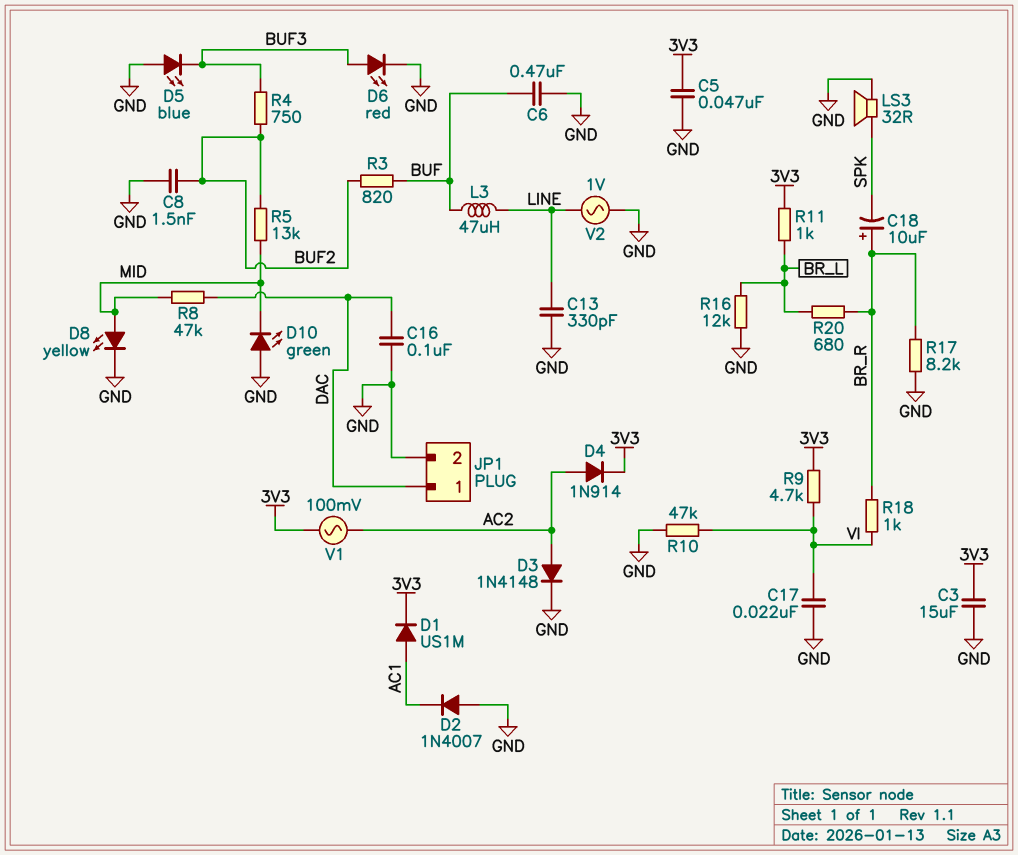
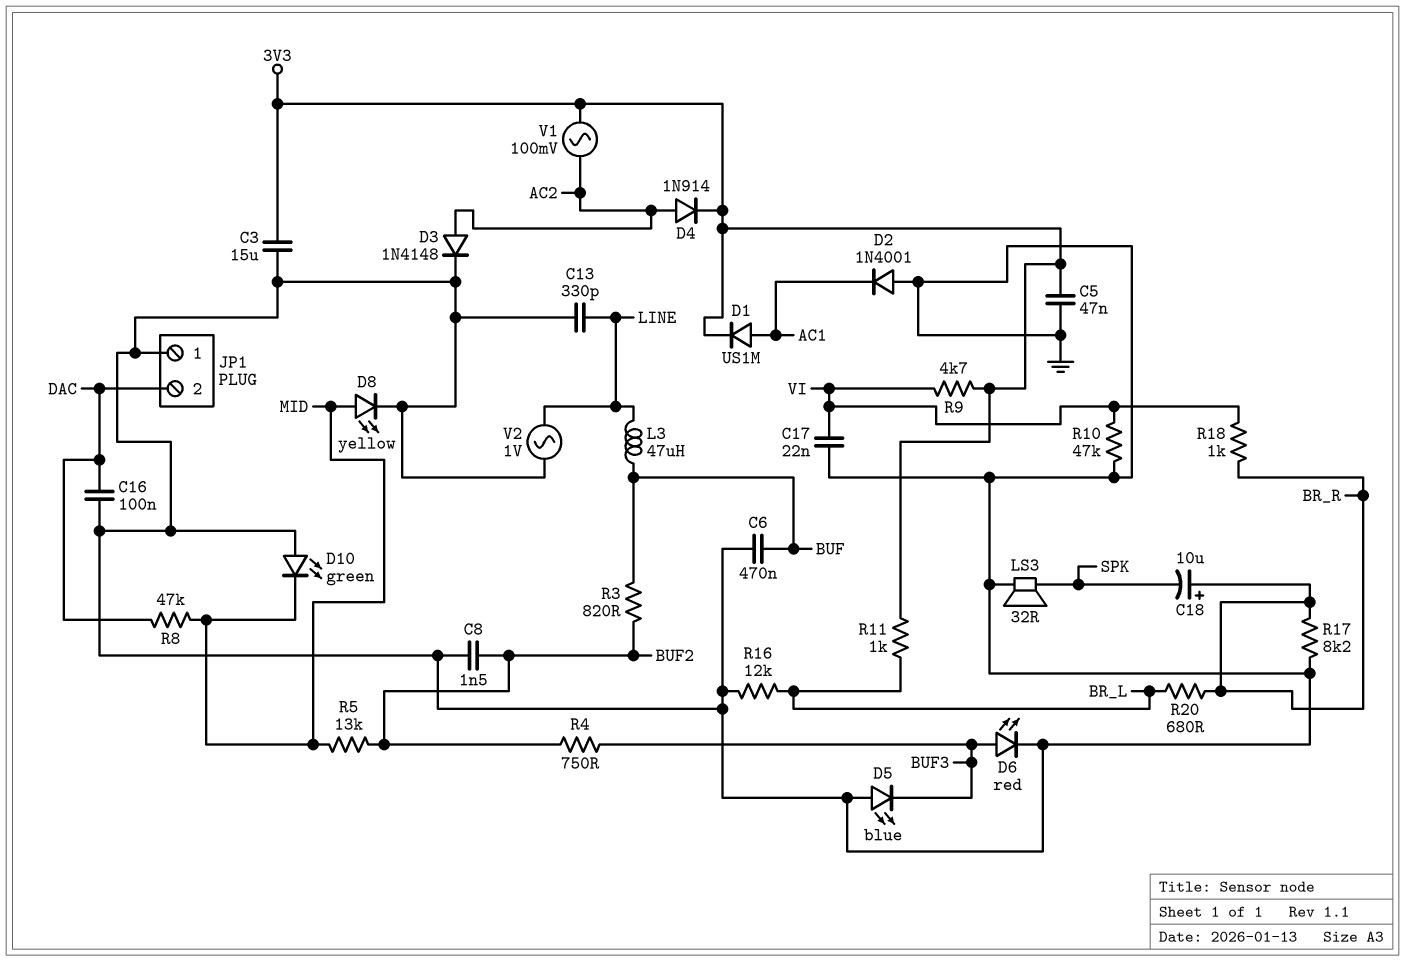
D2: diode 1N4007 (A GND, K AC1) -> diode 1N4001 (A GND, K AC1)
JP1 pin 1: DAC -> GND
JP1 pin 2: GND -> DAC

